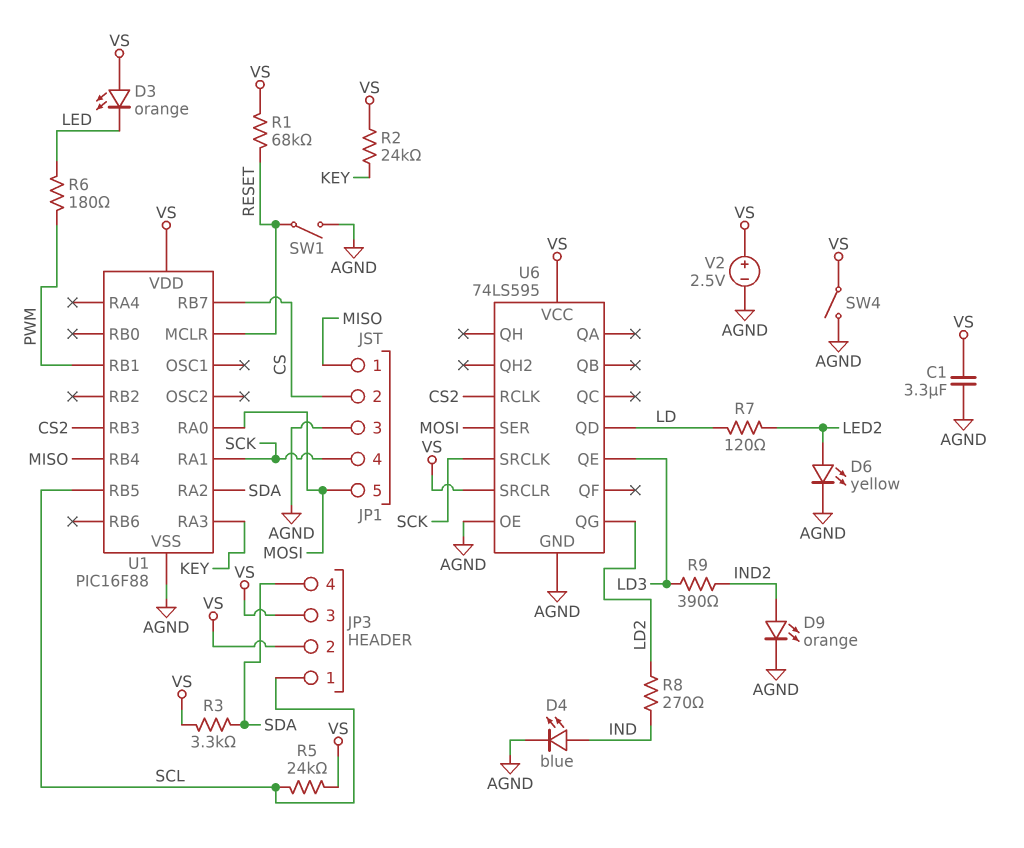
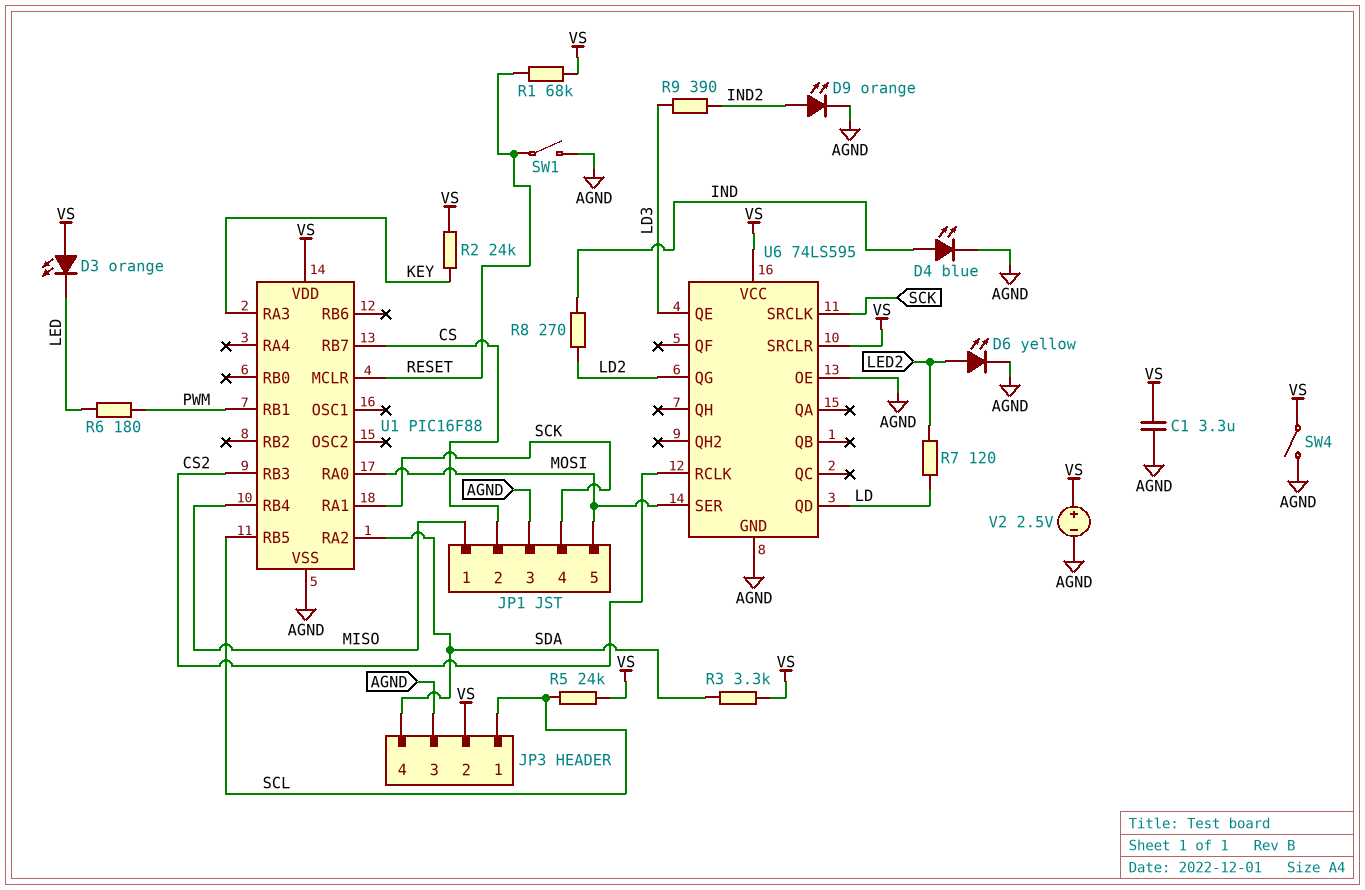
JP3 pin 3: VS -> AGND

